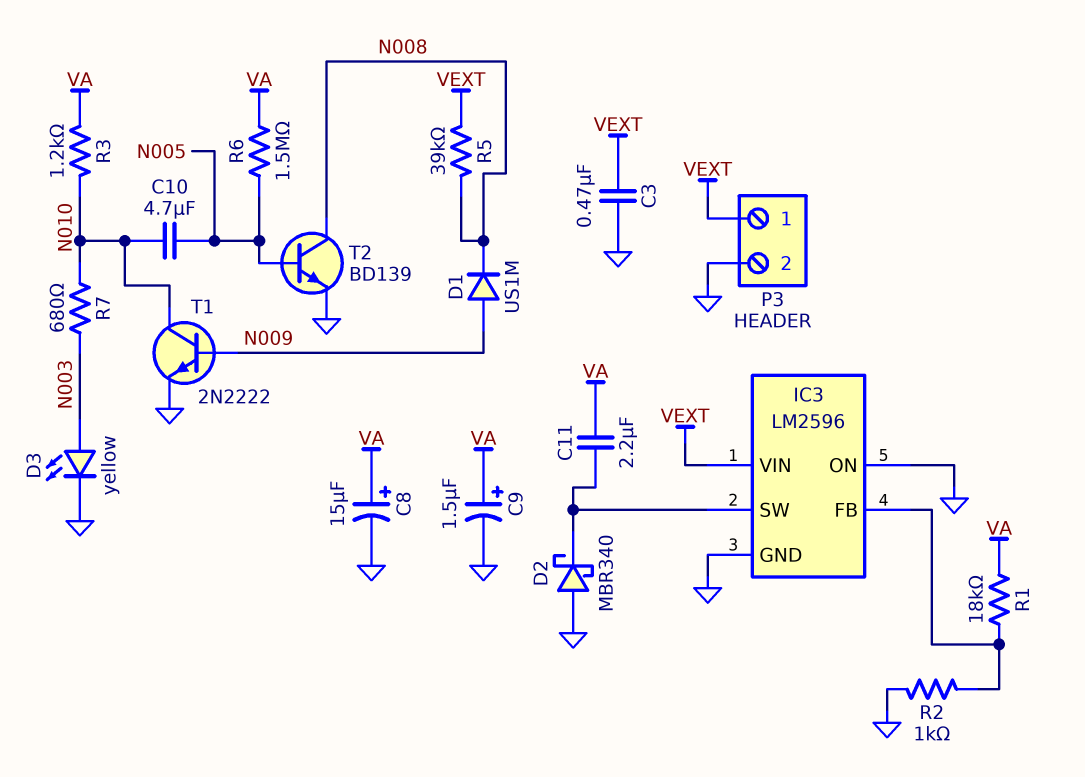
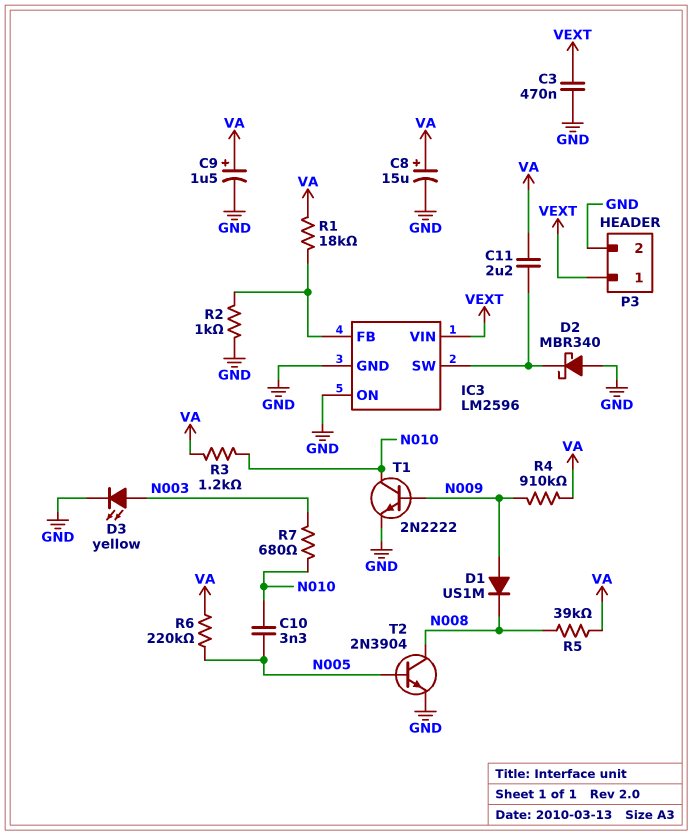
C10: 4.7uF (N005, N010) -> 3.3nF (N005, N010)
R4: none -> 910k (N009, VA)
R5: 39k (N008, VEXT) -> 39k (N008, VA)
R6: 1.5M (N005, VA) -> 220k (N005, VA)
T2: NPN BD139 (B N005, C N008, E GND) -> NPN 2N3904 (B N005, C N008, E GND)

